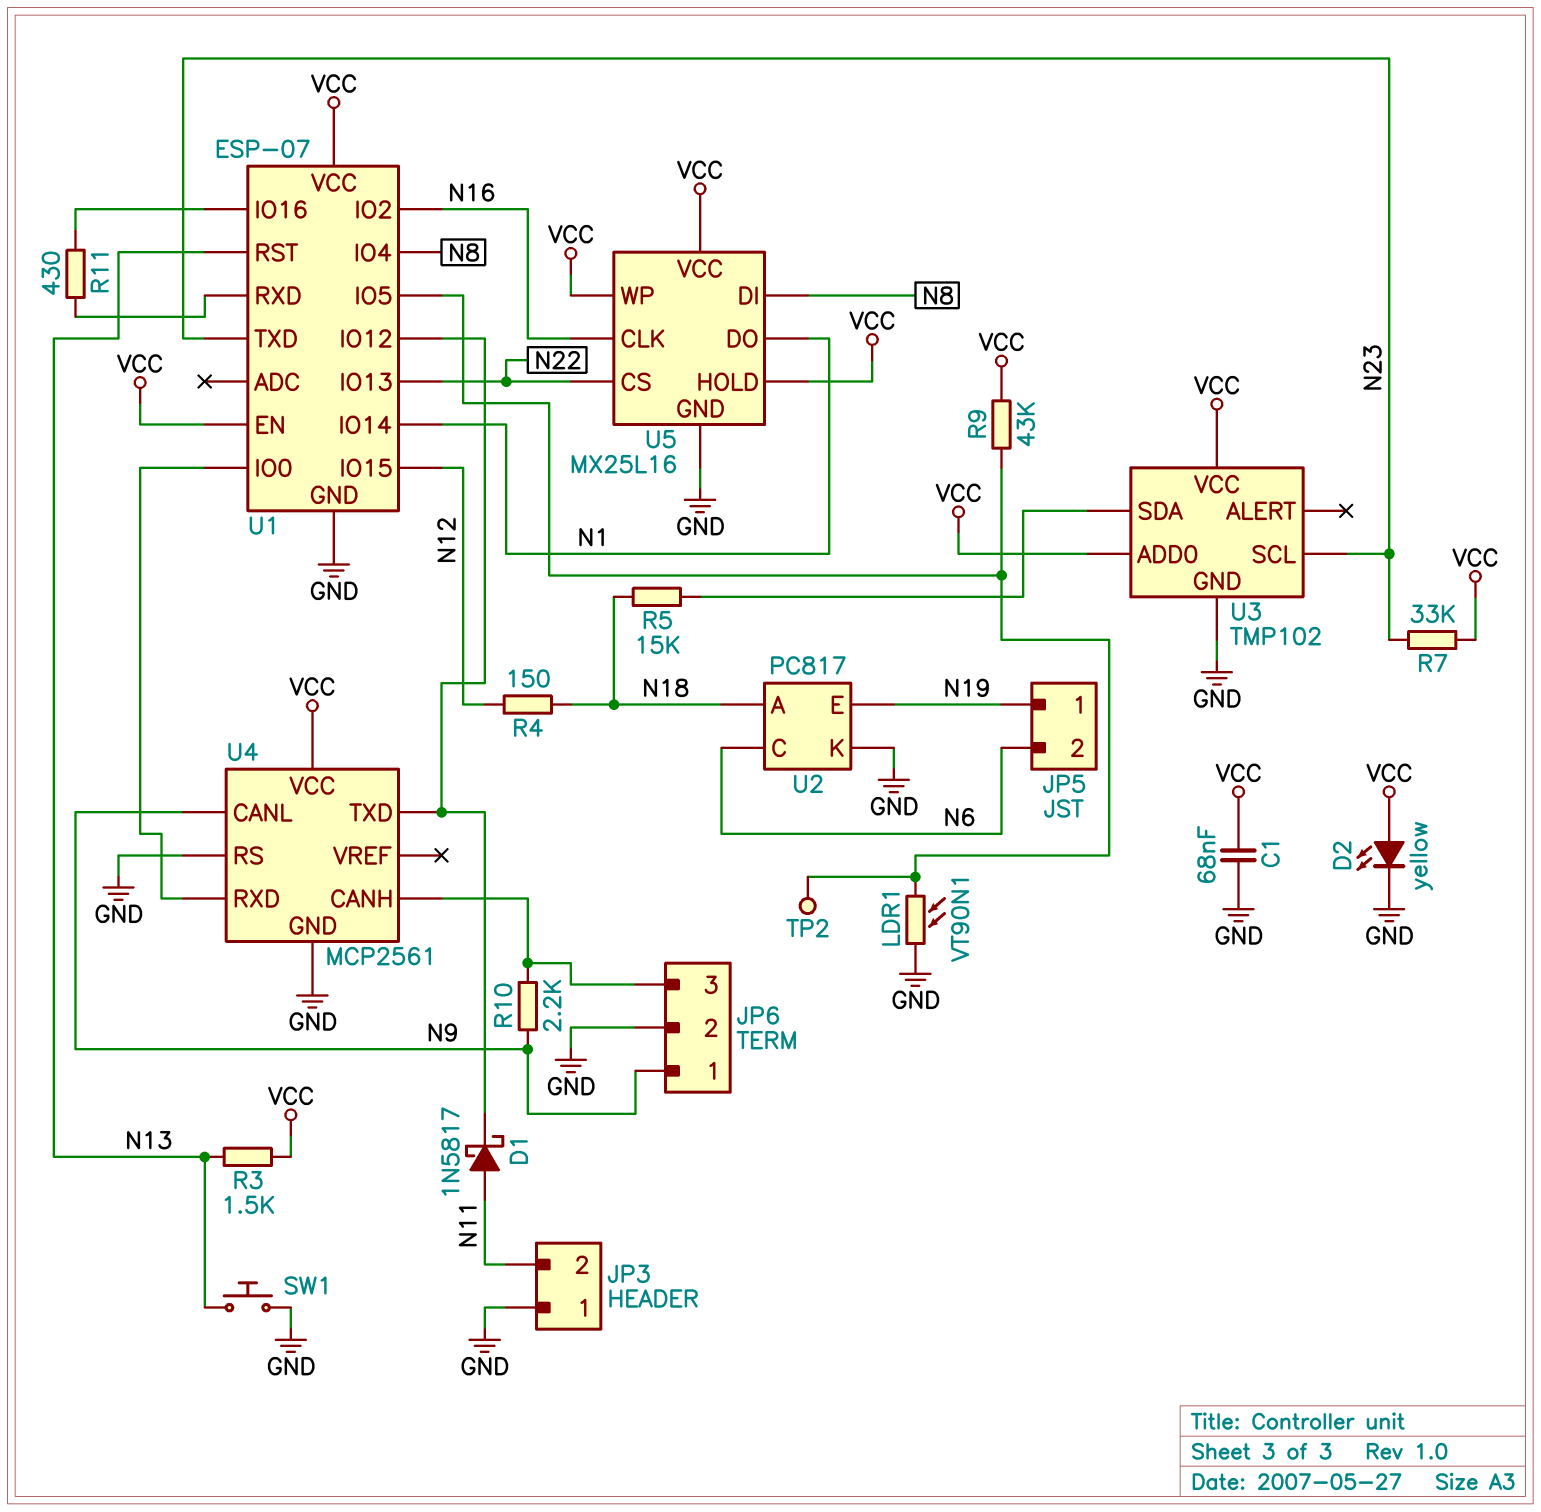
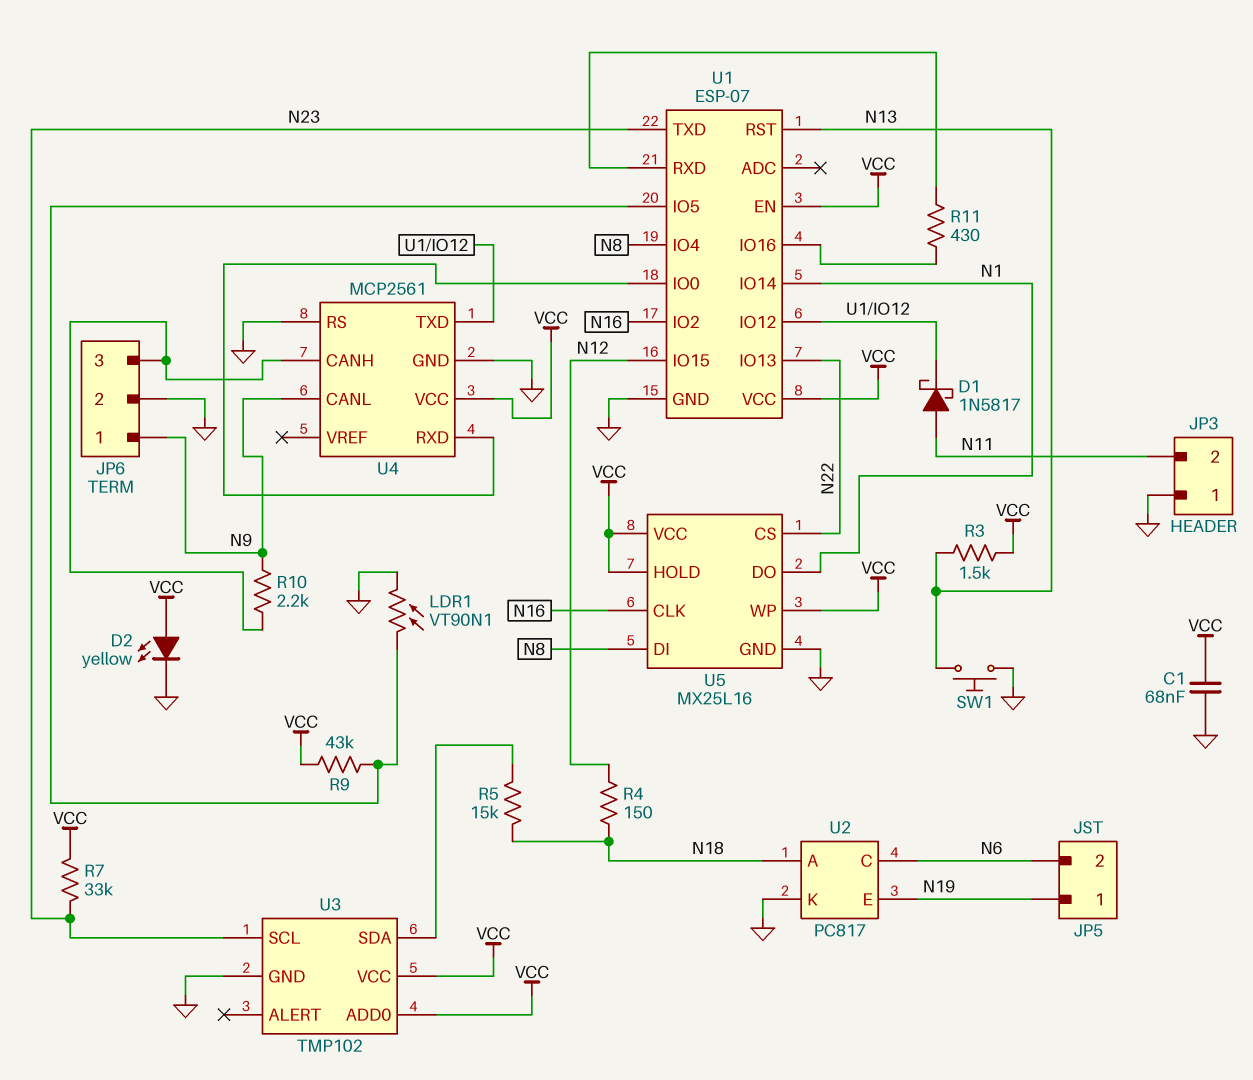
TP2: test point (U1/IO5) -> none

